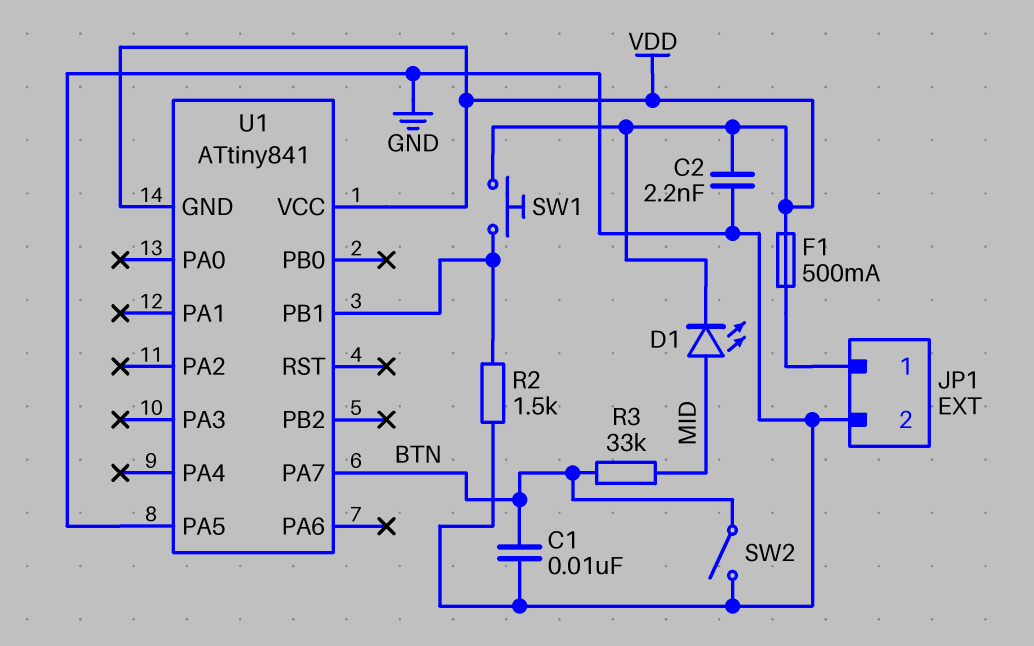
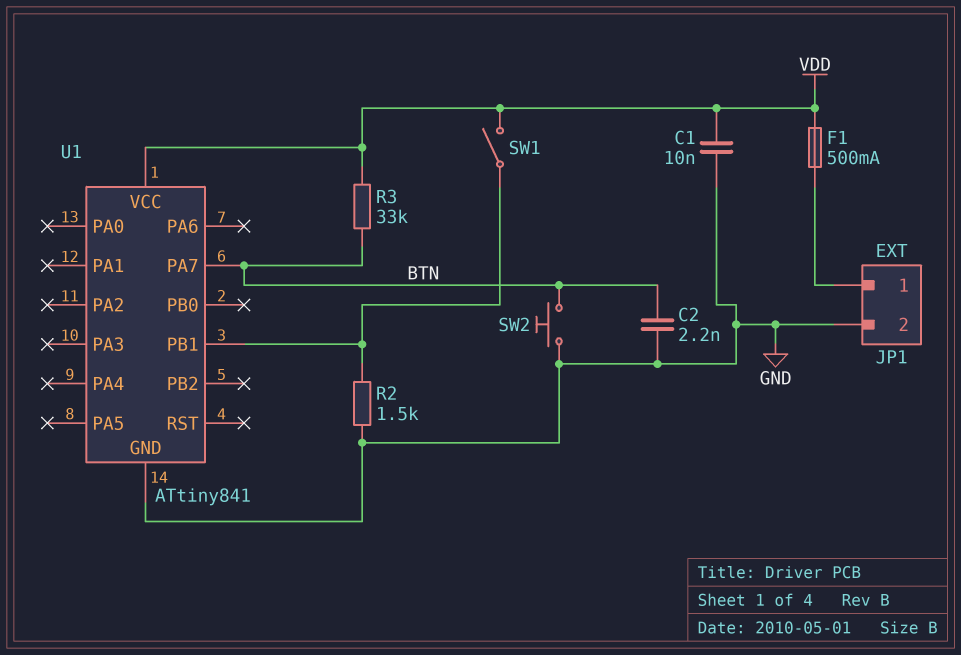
C1: 10nF (BTN, GND) -> 10nF (GND, VDD)
C2: 2.2nF (GND, VDD) -> 2.2nF (BTN, GND)
D1: LED (A MID, K VDD) -> none
R3: 33k (BTN, MID) -> 33k (BTN, VDD)
SW1: button (U1/PB1, VDD) -> switch (U1/PB1, VDD)
SW2: switch (BTN, GND) -> button (BTN, GND)
U1 pin GND: VDD -> GND
U1 pin PA5: GND -> none

